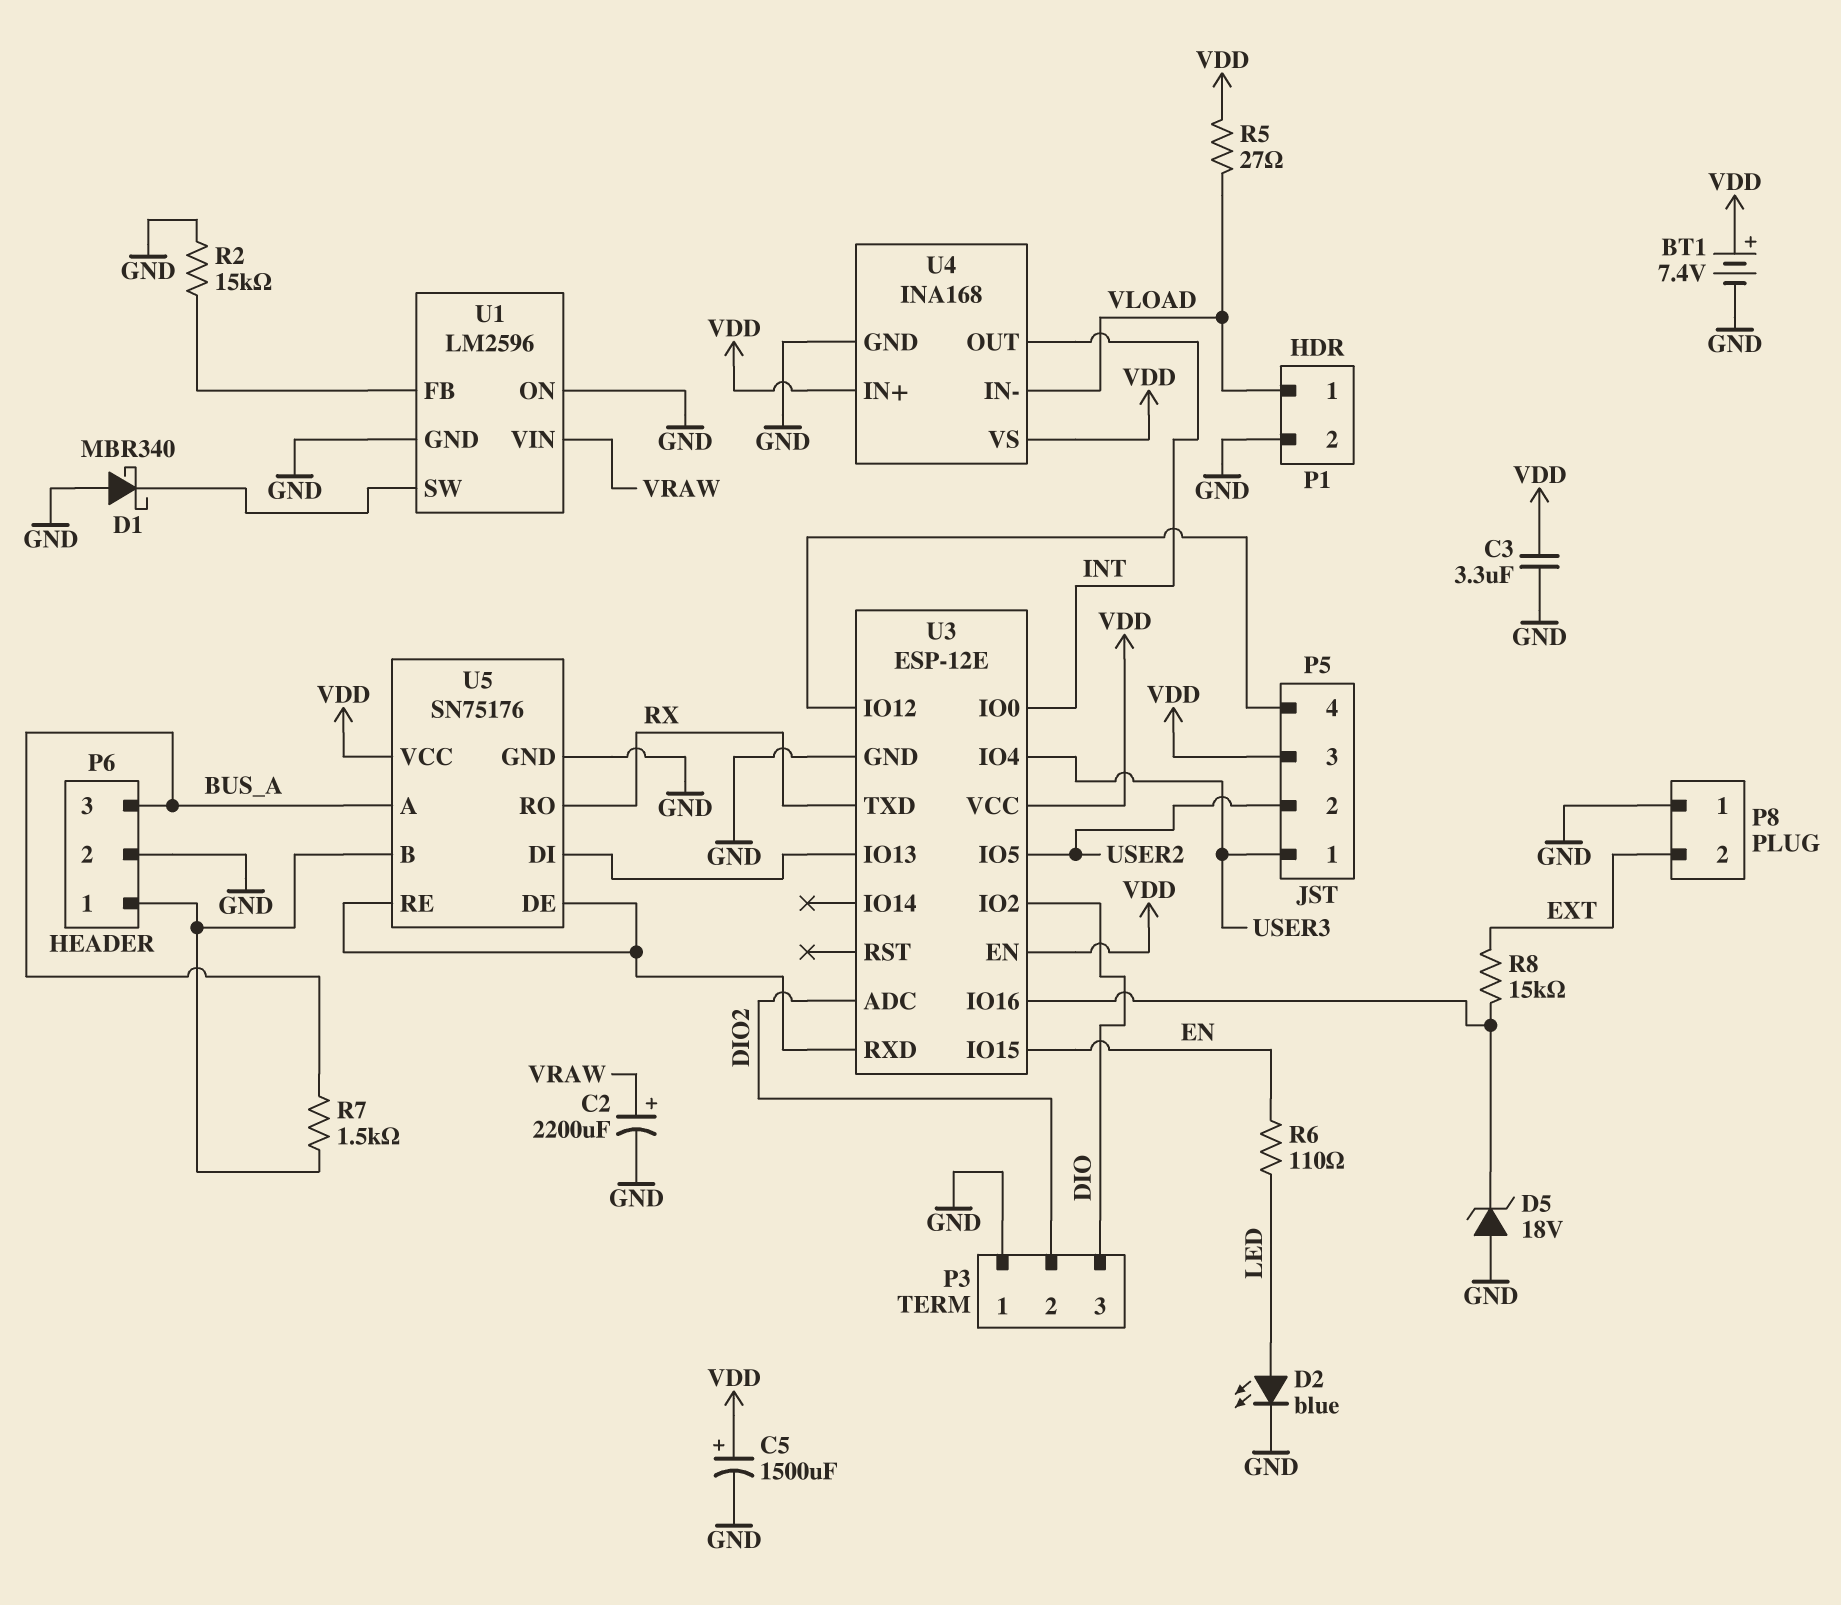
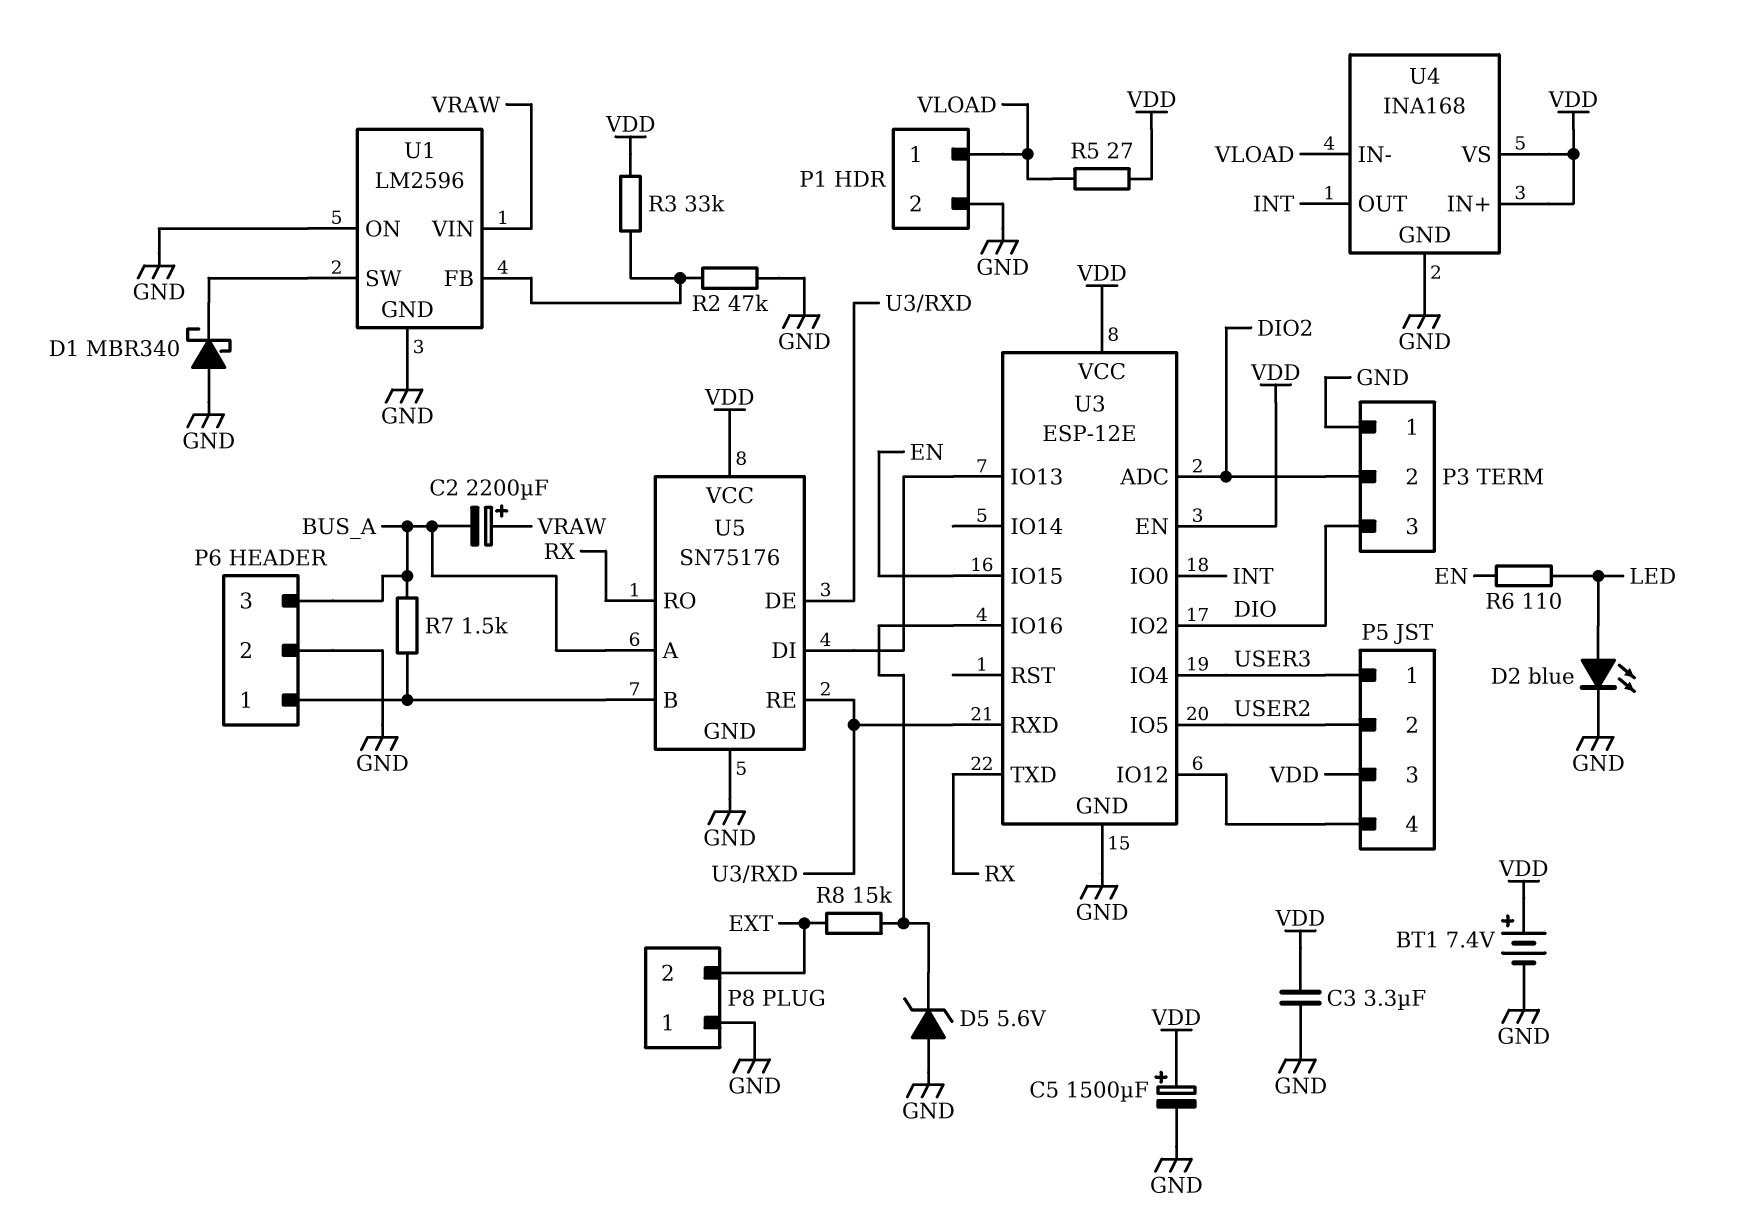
C2: 2200uF (plus VRAW, minus GND) -> 2200uF (plus VRAW, minus BUS_A)
D5: zener 18V (A GND, K U3/IO16) -> zener 5.6V (A GND, K U3/IO16)
R2: 15k (GND, U1/FB) -> 47k (GND, U1/FB)
R3: none -> 33k (U1/FB, VDD)

